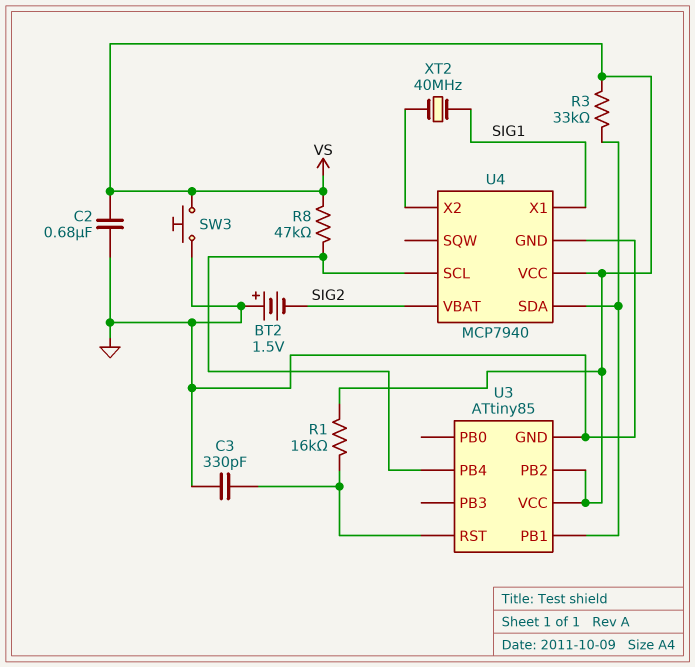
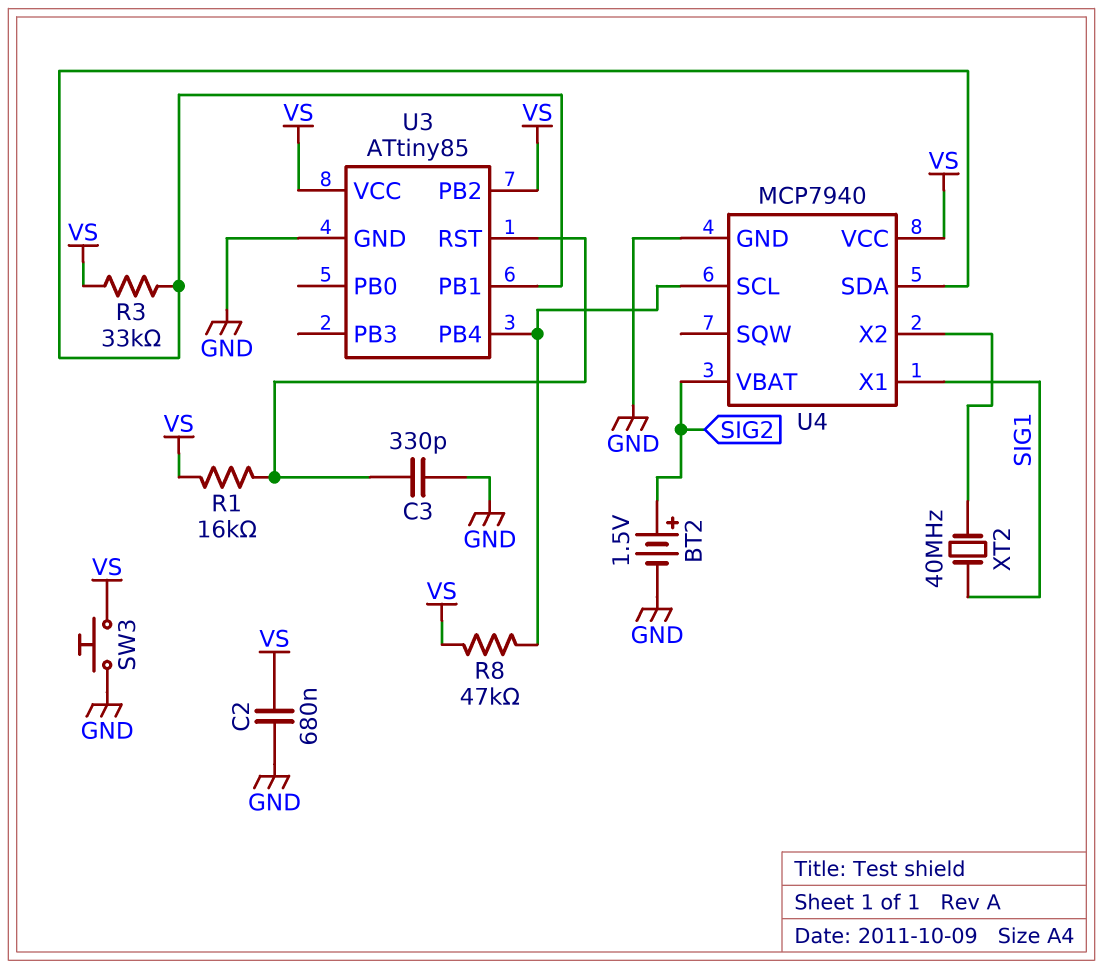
BT2: 1.5V (plus GND, minus SIG2) -> 1.5V (plus SIG2, minus GND)

